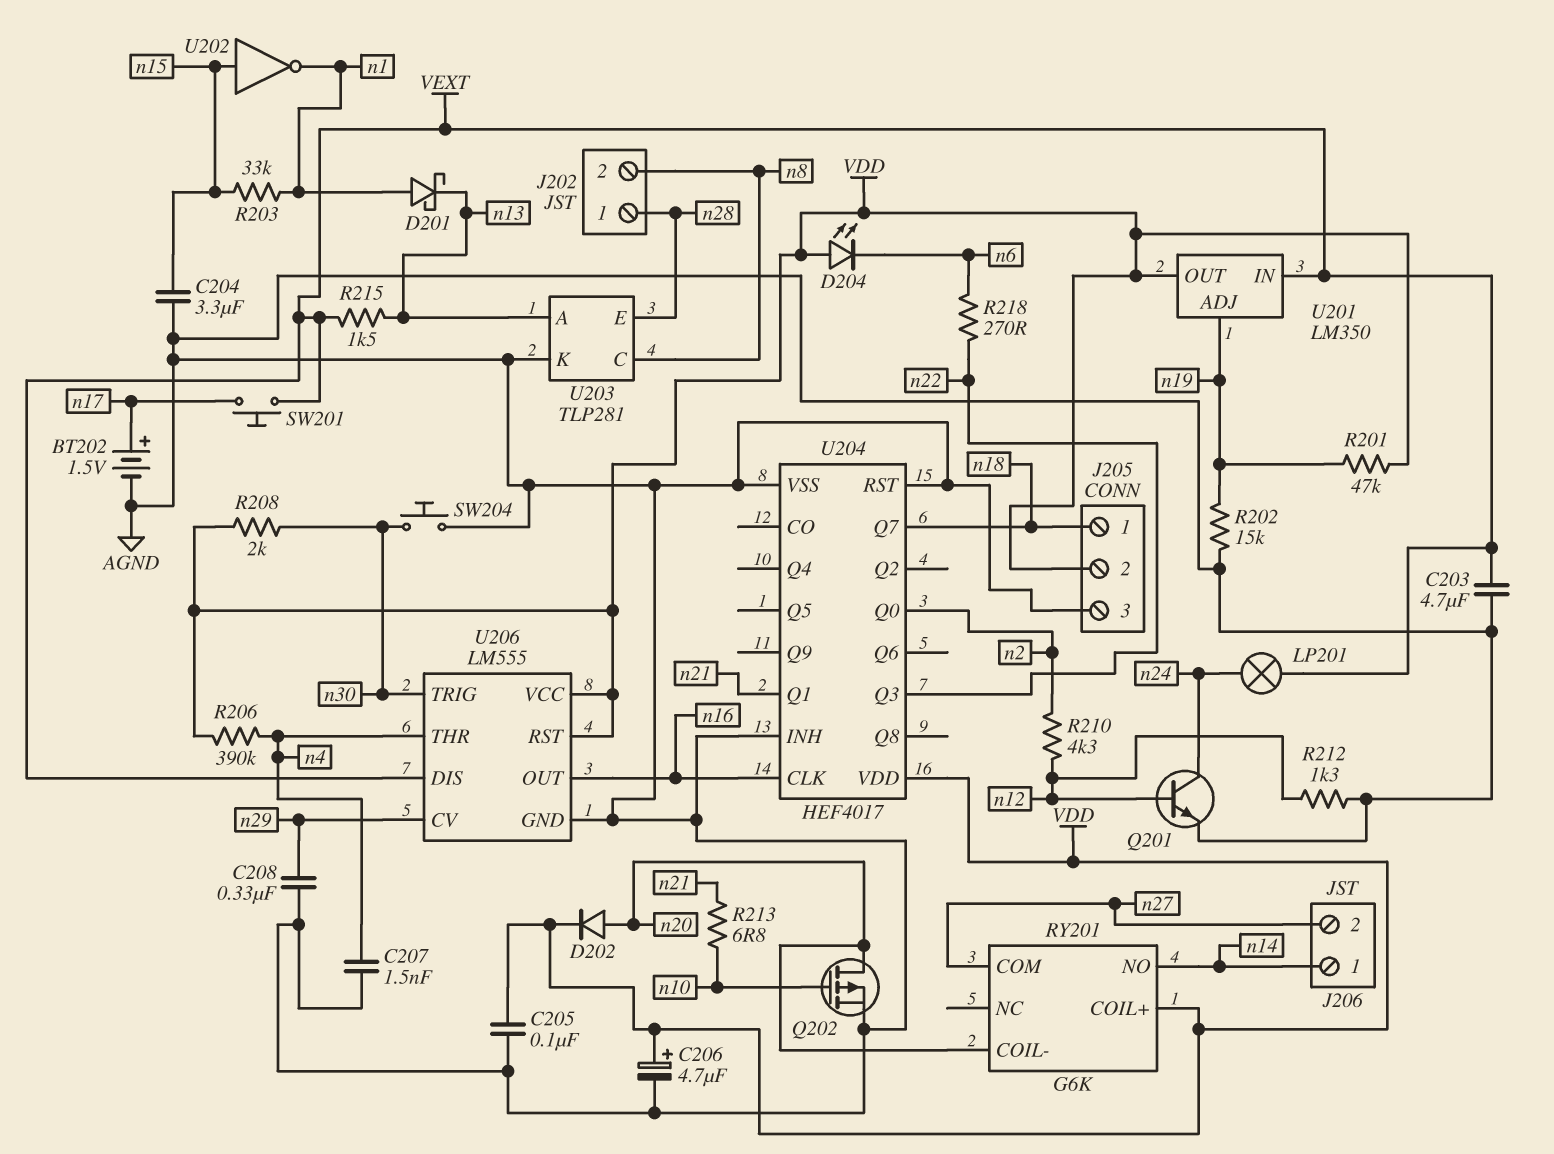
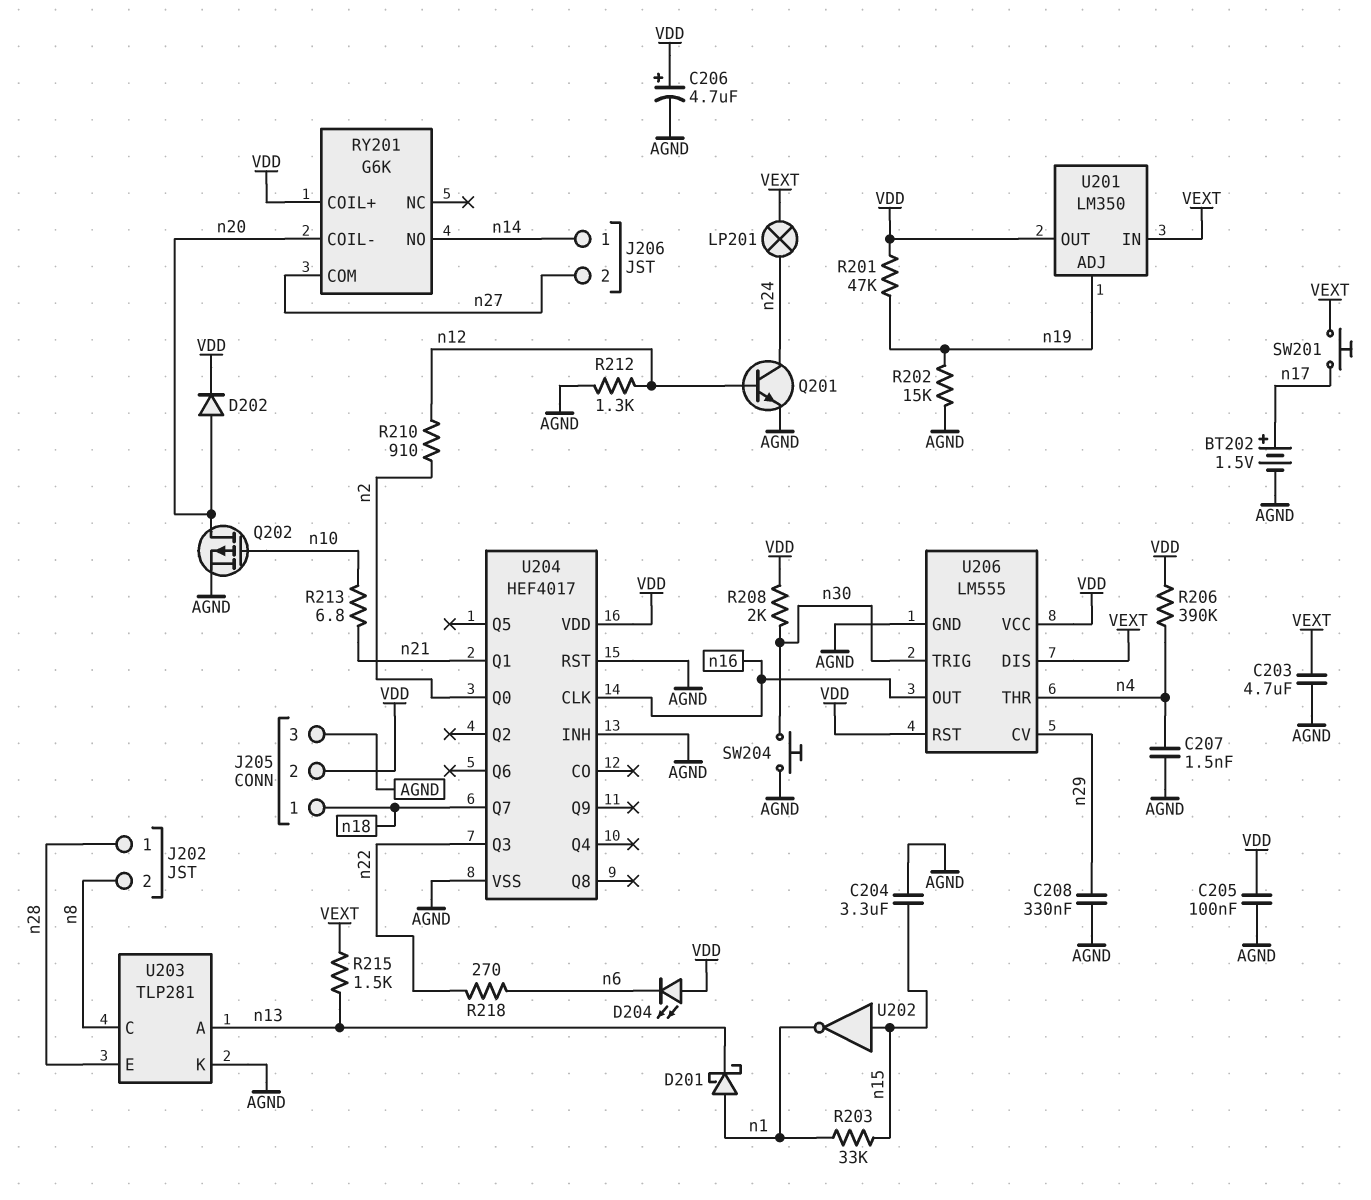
R210: 4.3k (n2, n12) -> 910 (n2, n12)

